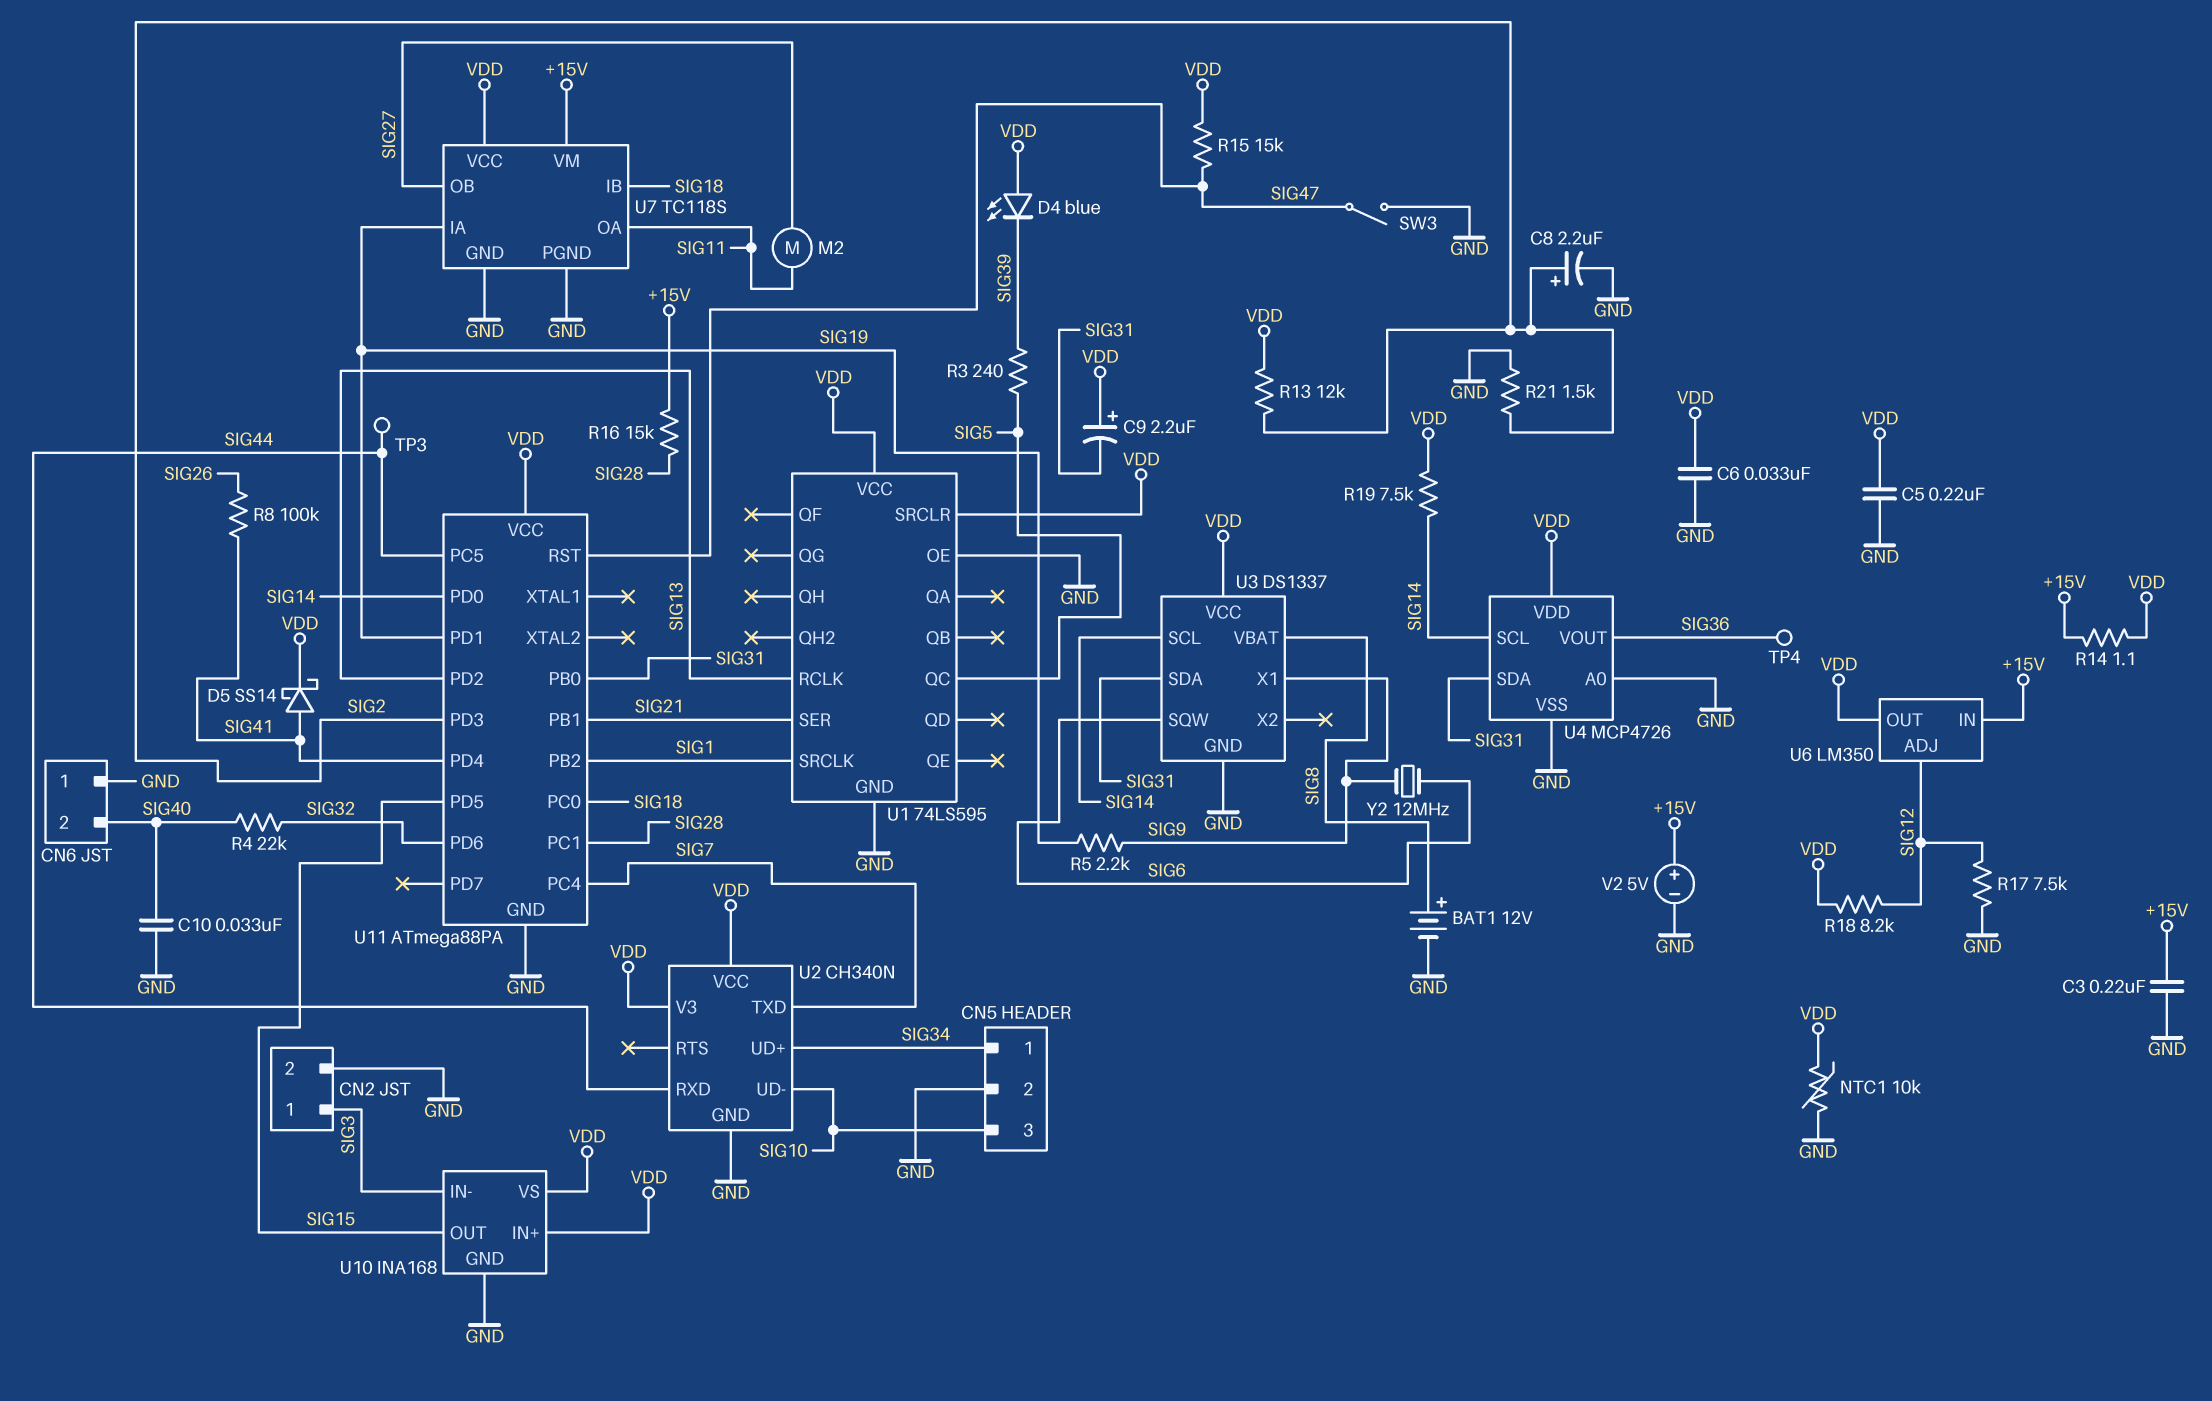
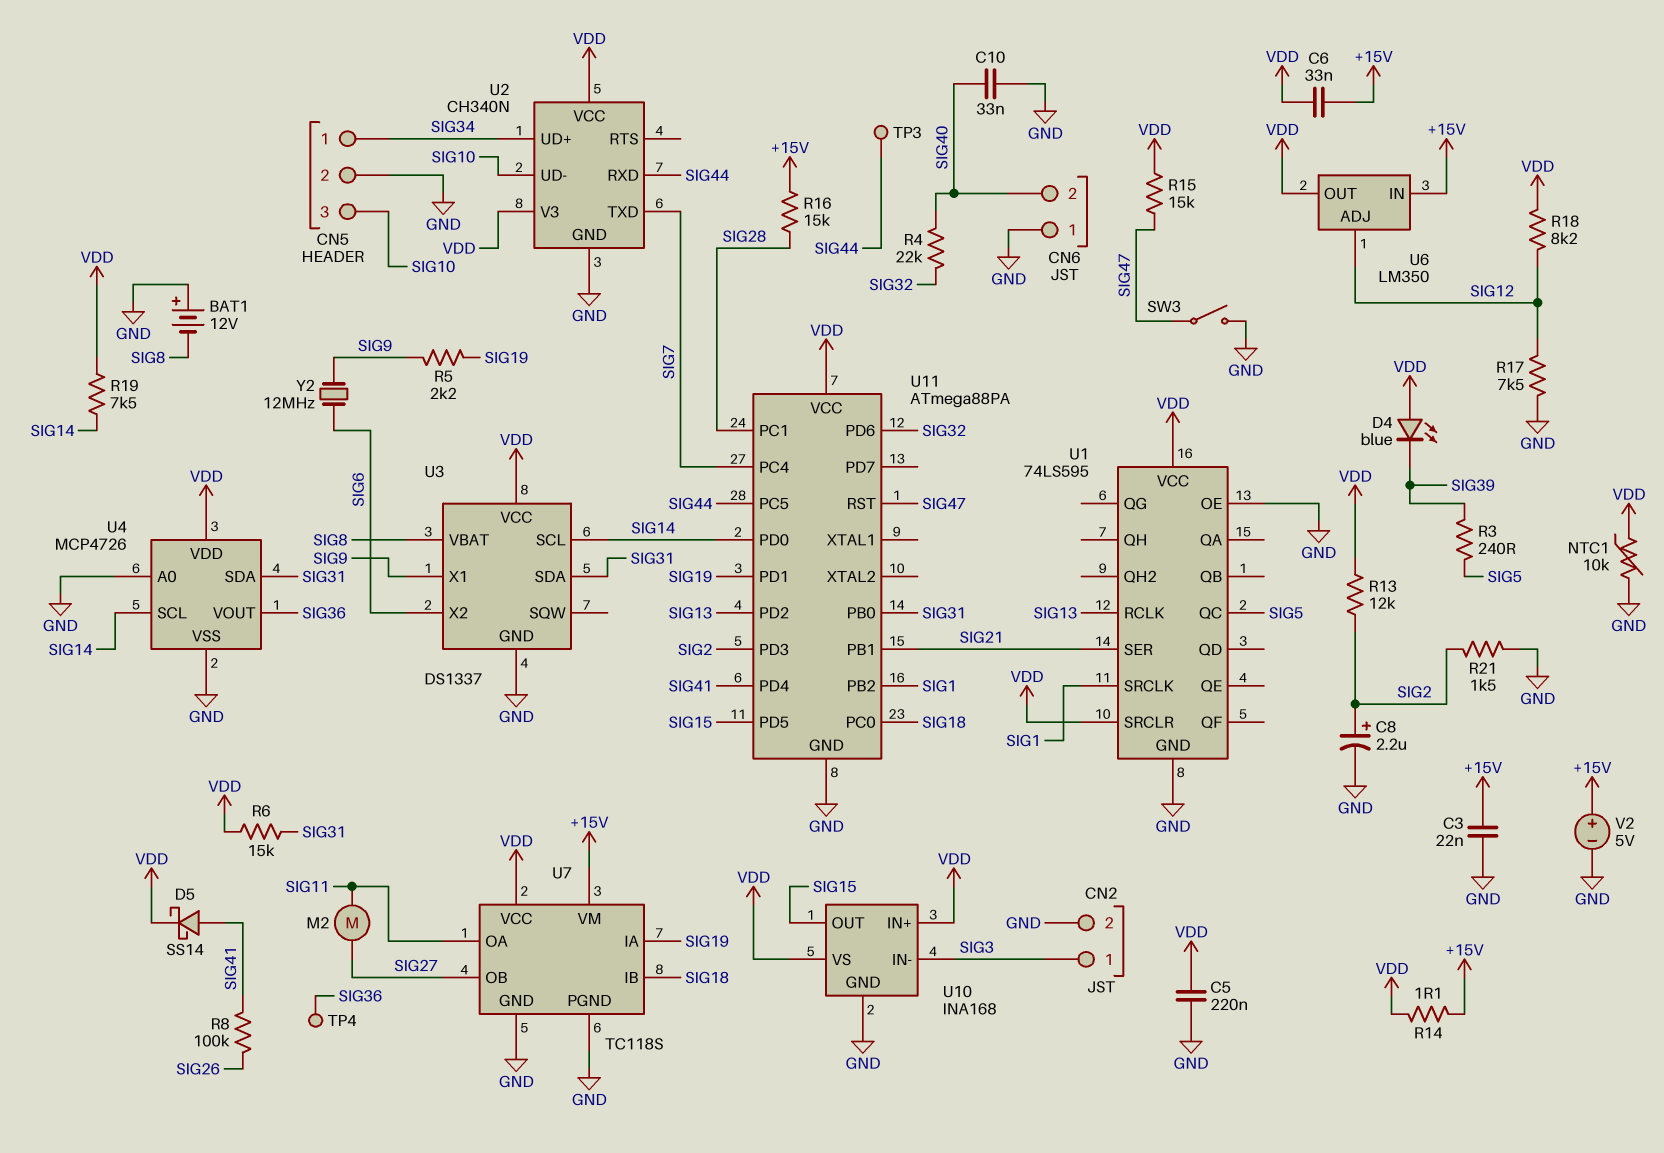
BAT1: 12V (plus SIG8, minus GND) -> 12V (plus GND, minus SIG8)
C3: 220nF (+15V, GND) -> 22nF (+15V, GND)
C6: 33nF (GND, VDD) -> 33nF (+15V, VDD)
C9: 2.2uF (plus VDD, minus SIG31) -> none
R6: none -> 15k (SIG31, VDD)
U3 pin SQW: SIG6 -> none
U3 pin X2: none -> SIG6

